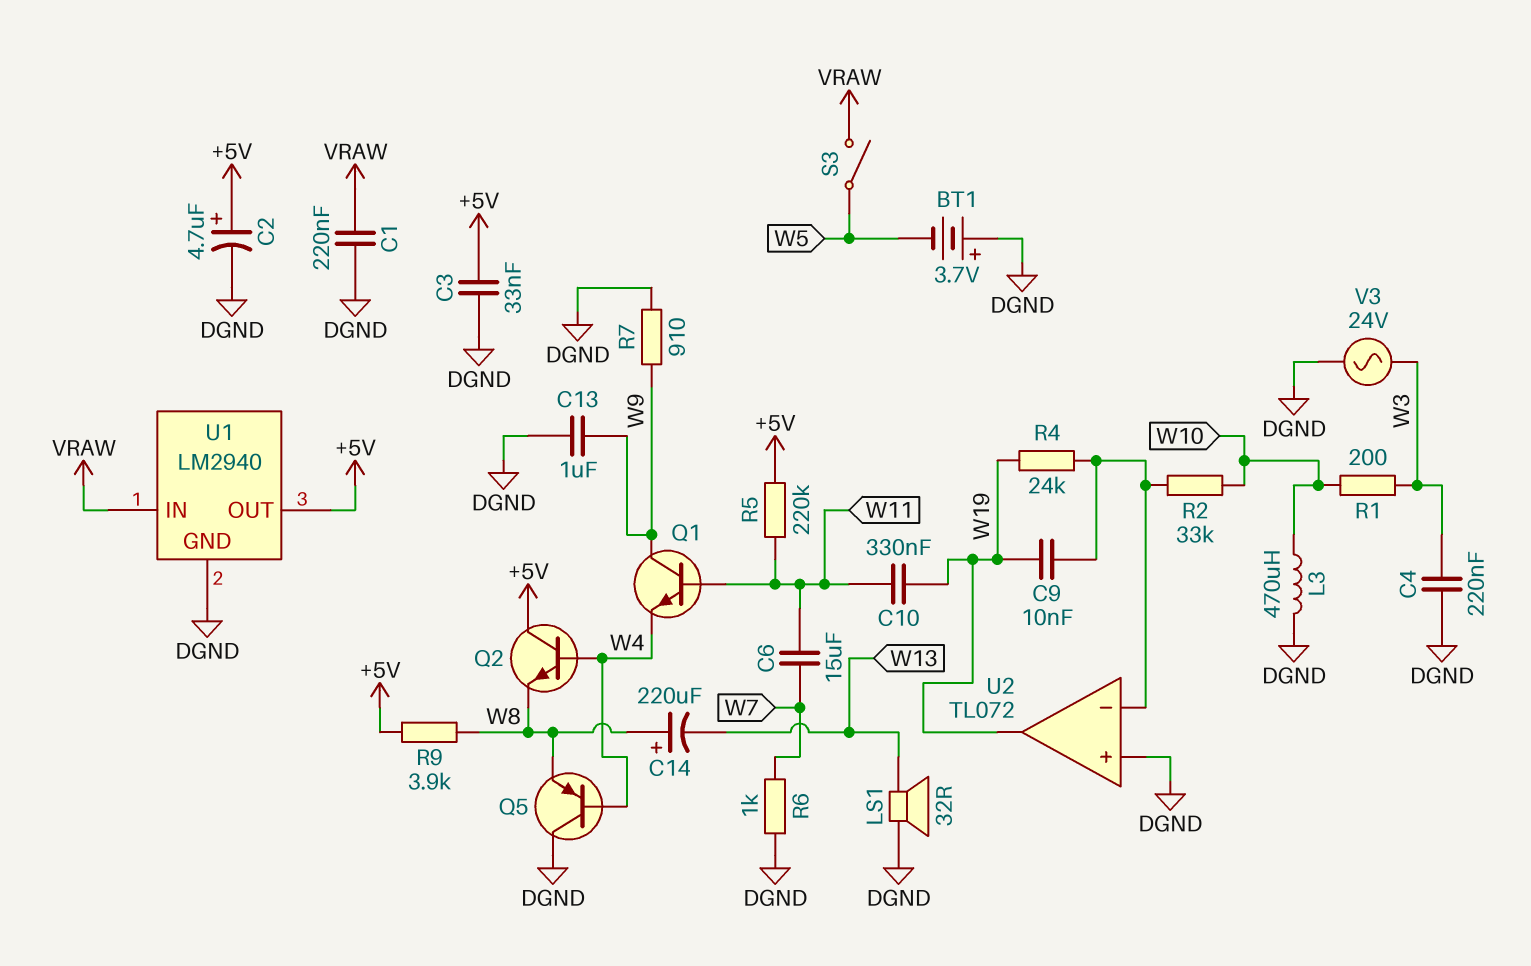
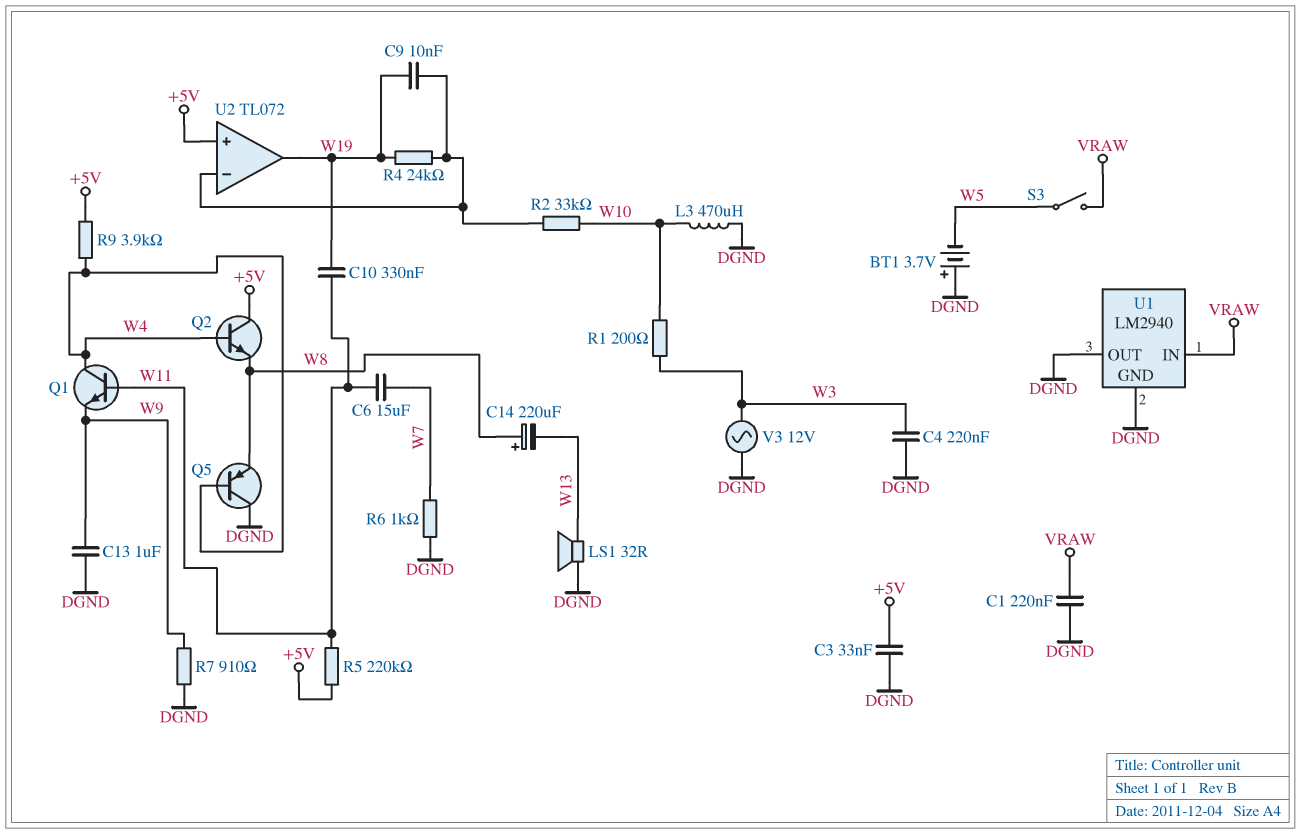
C2: 4.7uF (plus +5V, minus DGND) -> none
Q1: NPN (B W11, C W9, E W4) -> NPN (B W11, C W4, E W9)
R9: 3.9k (+5V, W8) -> 3.9k (+5V, W4)
U1 pin OUT: +5V -> DGND
U2 pin in+: DGND -> +5V
V3: AC 24V (DGND, W3) -> AC 12V (DGND, W3)

